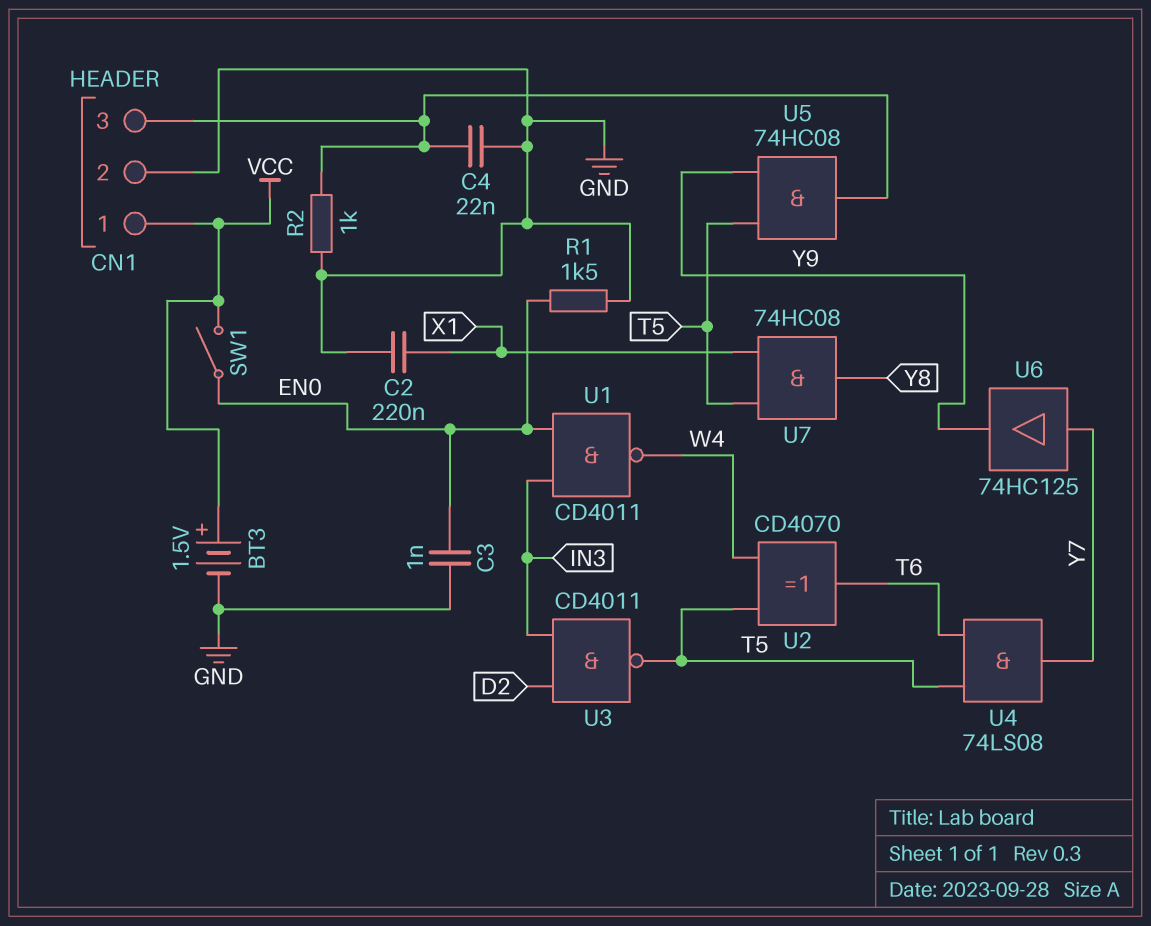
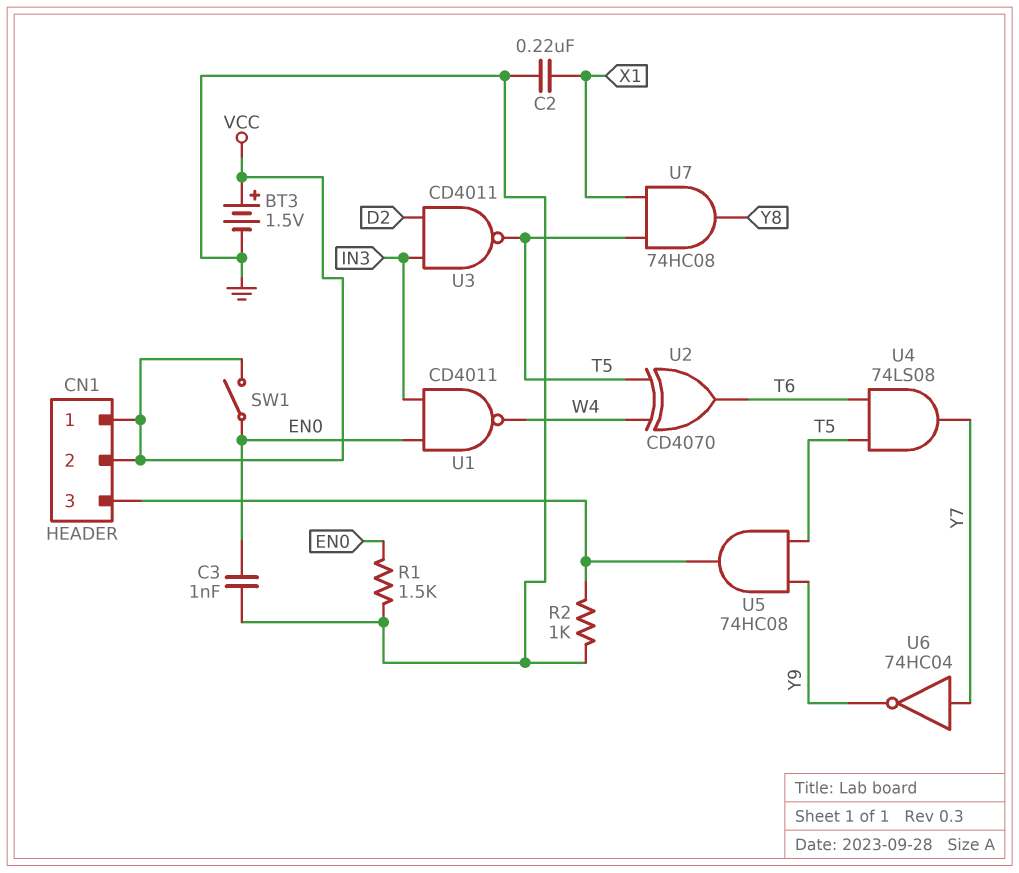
C4: 22nF (CN1/3, GND) -> none
CN1 pin 2: GND -> VCC
U6: buffer 74HC125 (in Y7, out Y9) -> NOT 74HC04 (in Y7, out Y9)

